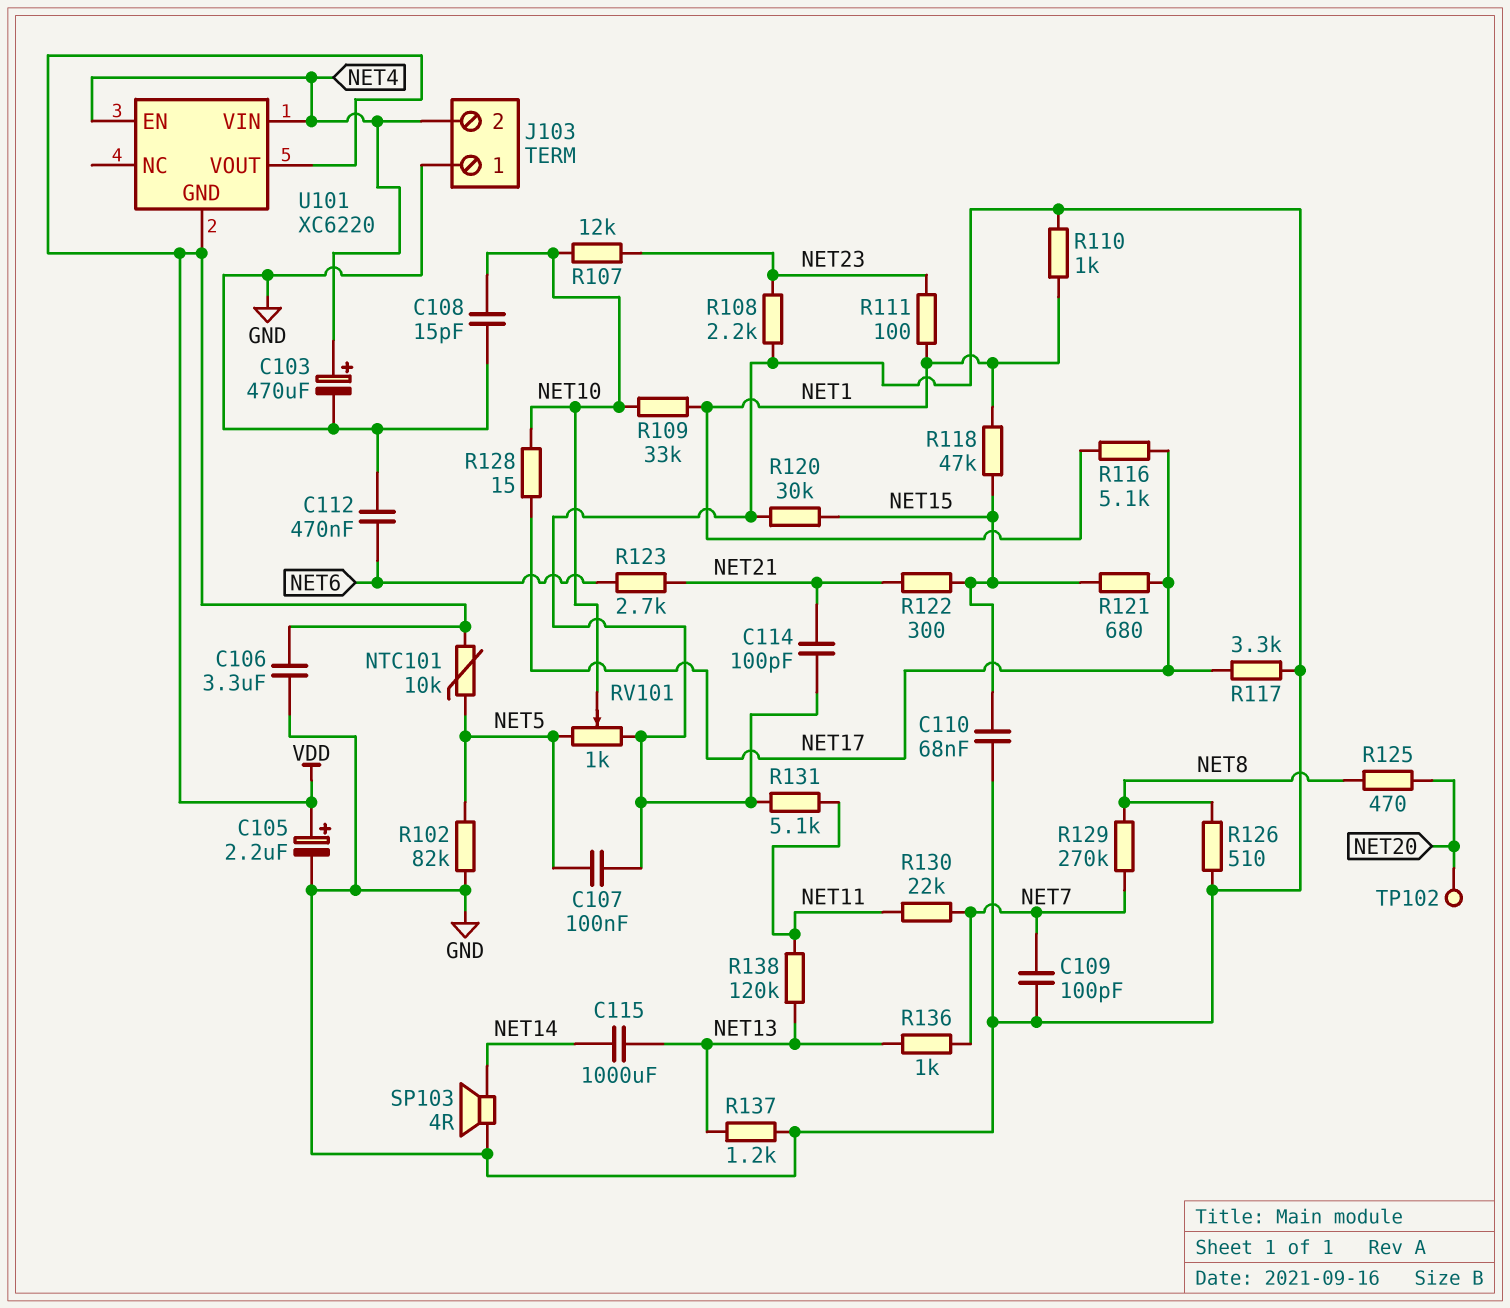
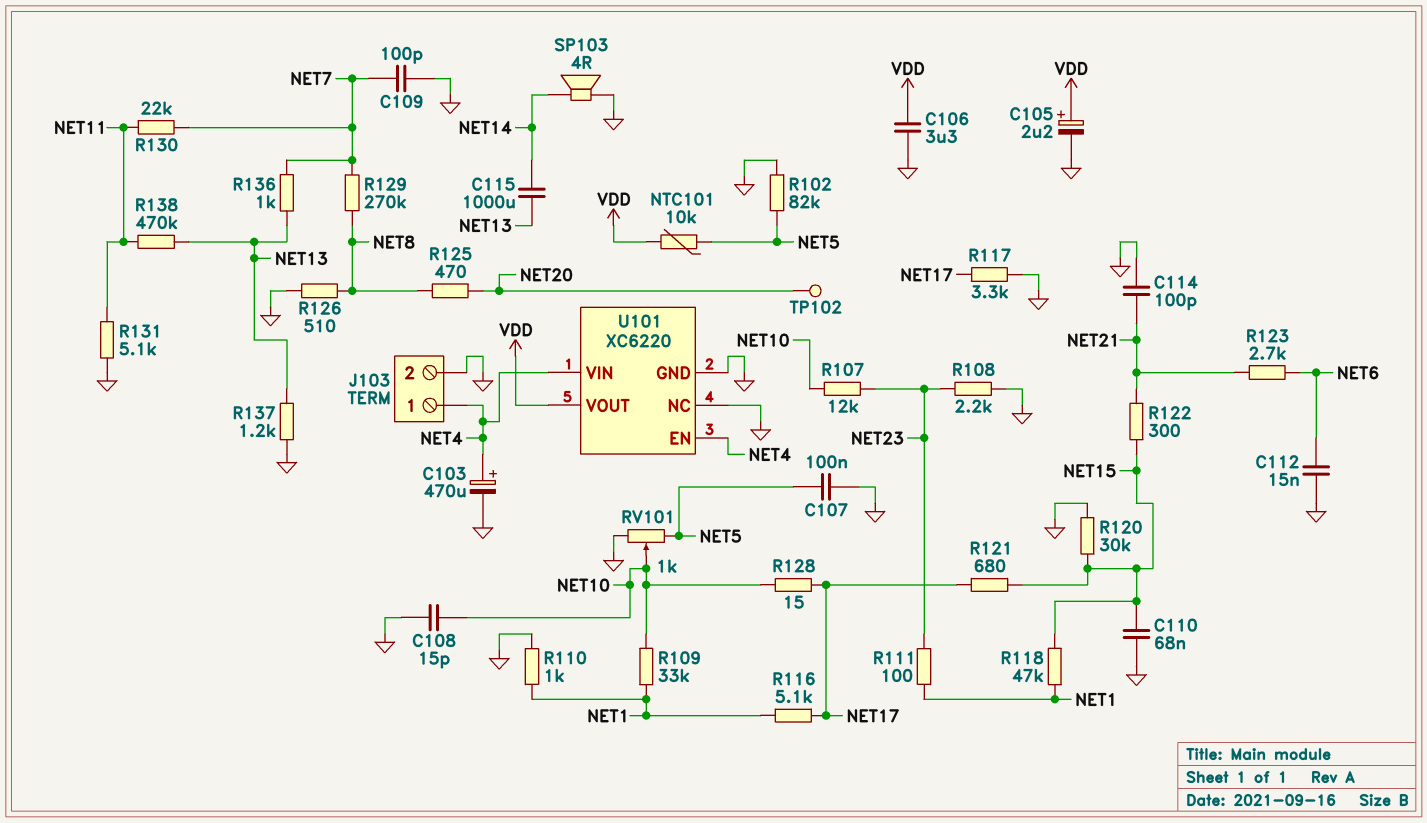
C112: 470nF (GND, NET6) -> 15nF (GND, NET6)
J103 pin 1: GND -> NET4
J103 pin 2: NET4 -> GND
R138: 120k (NET11, NET13) -> 470k (NET11, NET13)
U101 pin GND: VDD -> GND
U101 pin NC: none -> GND

